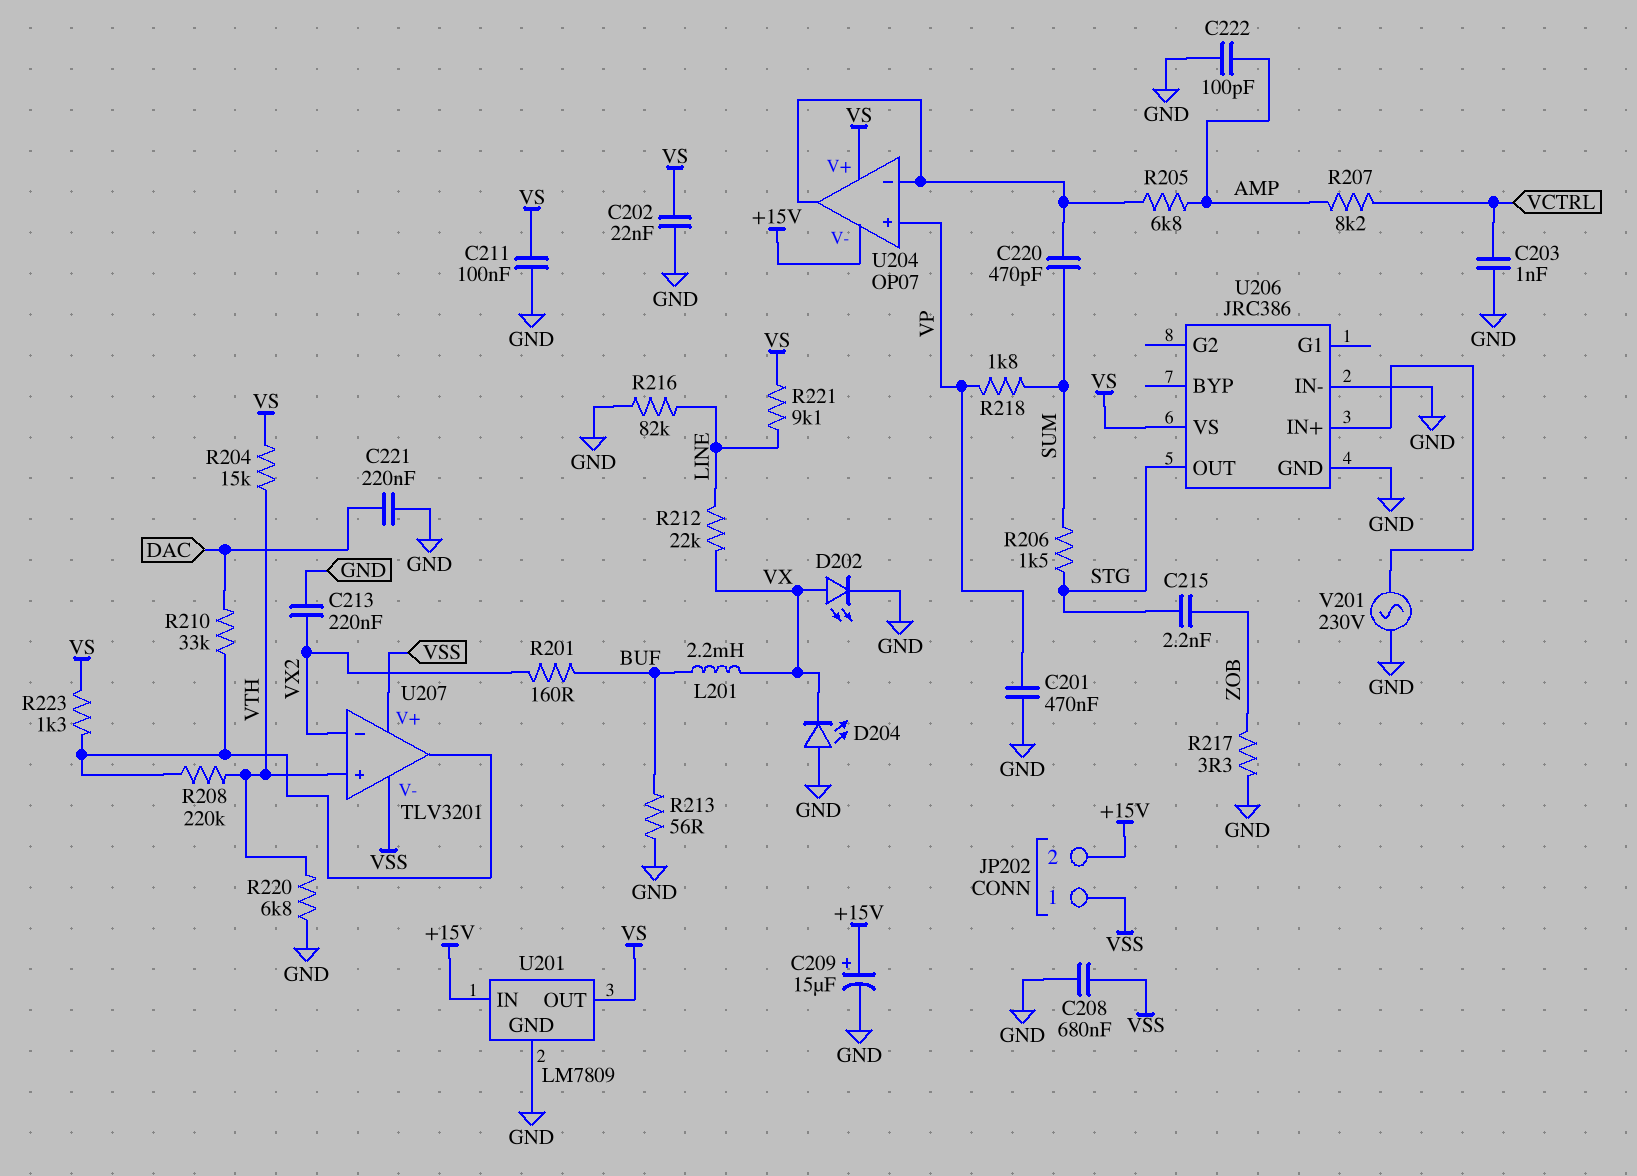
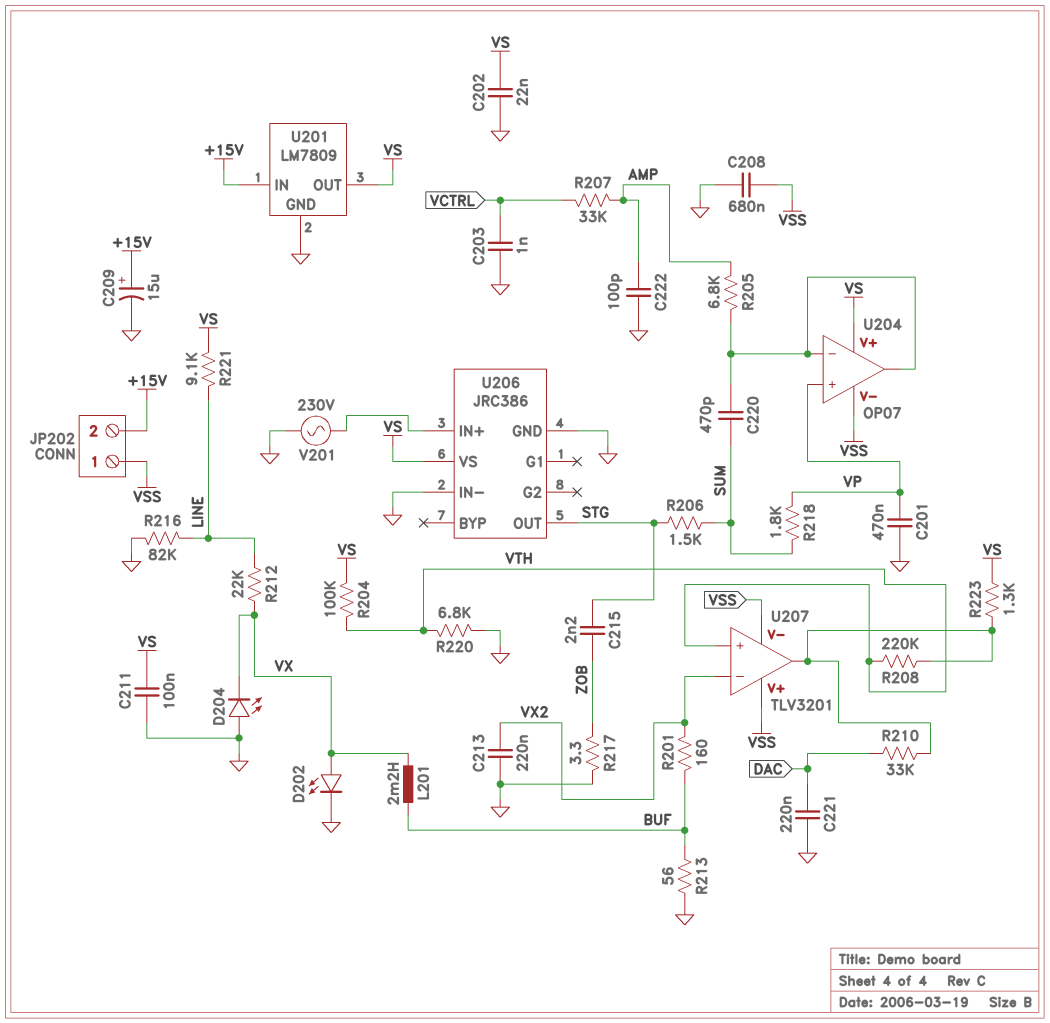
R204: 15k (VS, VTH) -> 100k (VS, VTH)
R207: 8.2k (AMP, VCTRL) -> 33k (AMP, VCTRL)
U204 pin V-: +15V -> VSS

